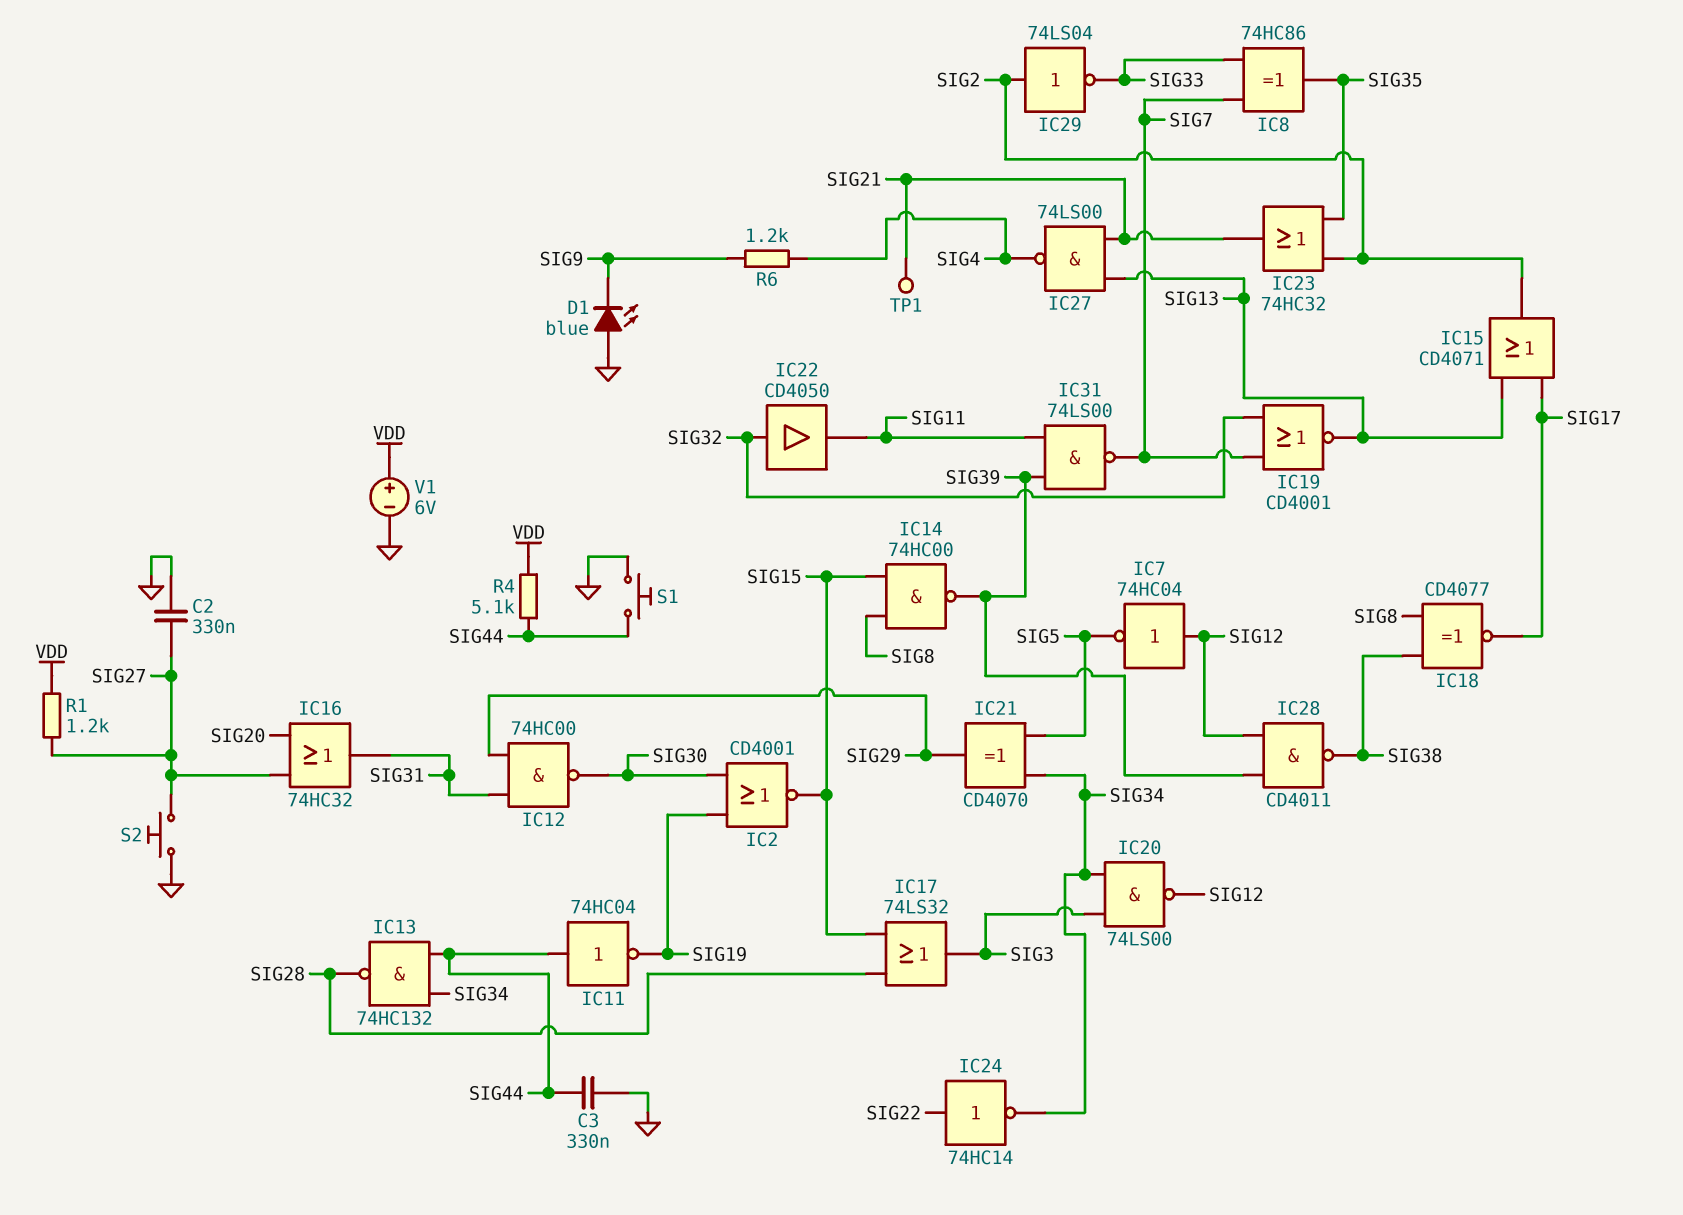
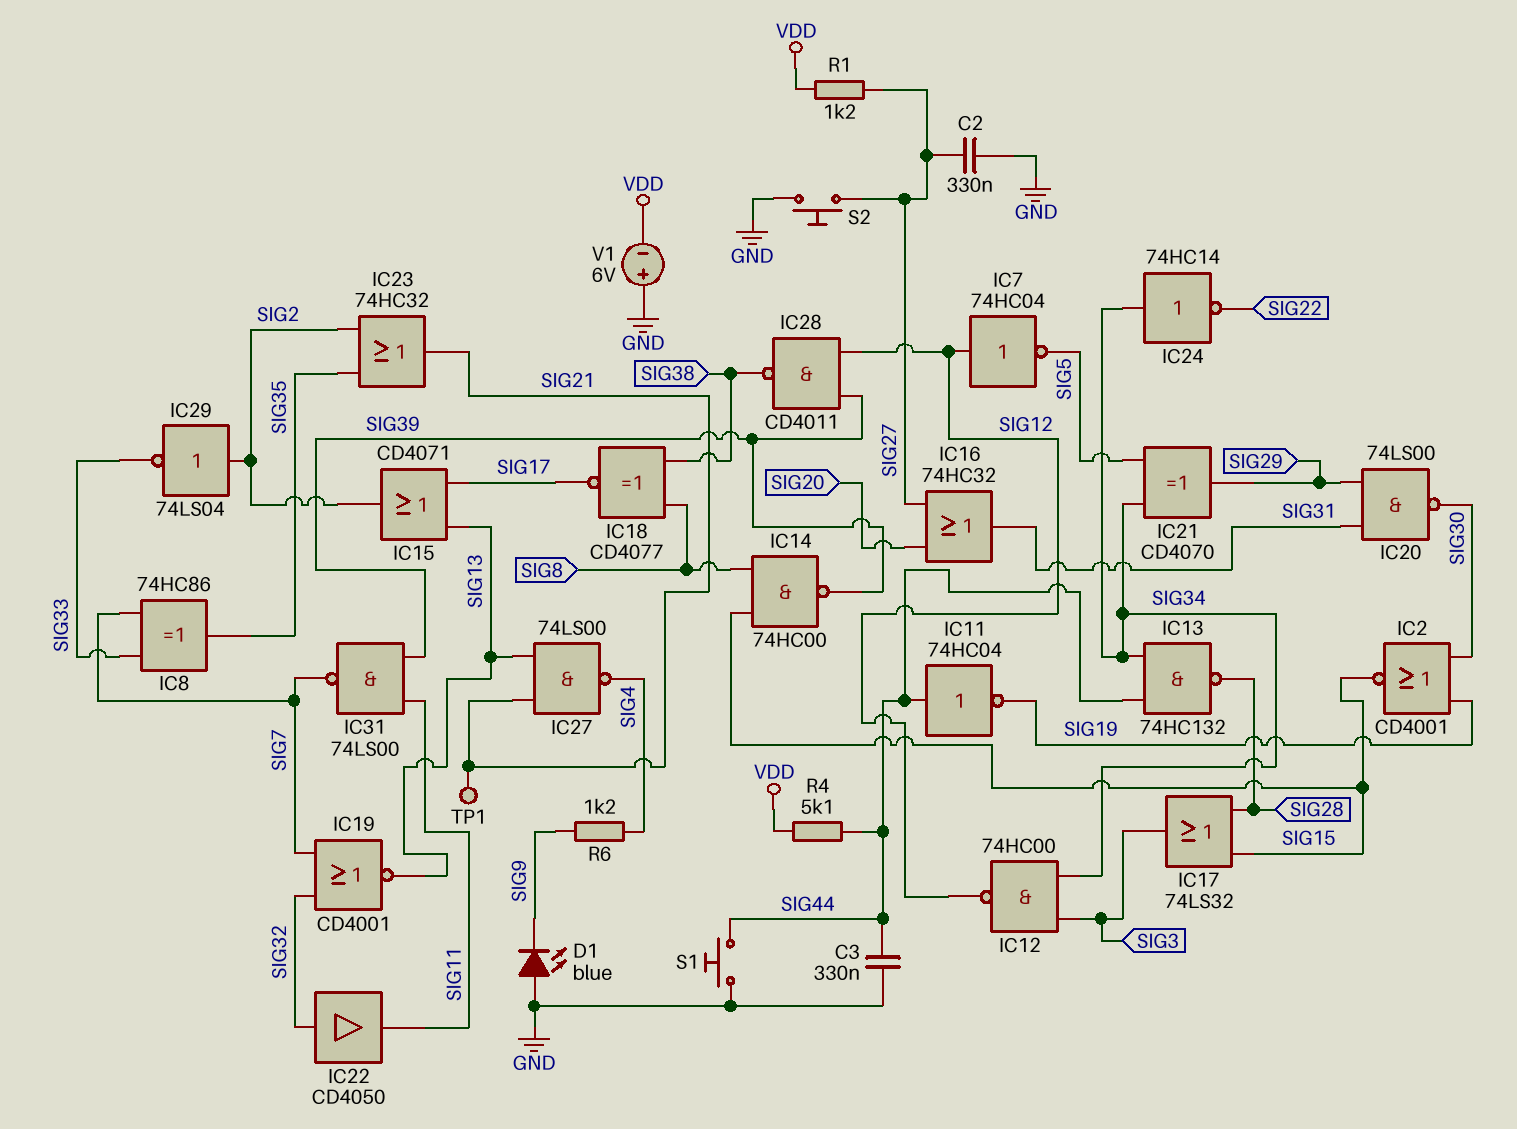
IC12: NAND 74HC00 (in SIG29, in SIG31, out SIG30) -> NAND 74HC00 (in SIG3, in SIG34, out SIG12)
IC20: NAND 74LS00 (in SIG3, in SIG34, out SIG12) -> NAND 74LS00 (in SIG29, in SIG31, out SIG30)
IC24: NOT 74HC14 (in SIG22, out SIG34) -> NOT 74HC14 (in SIG34, out SIG22)
V1: 6V (plus VDD, minus GND) -> 6V (plus GND, minus VDD)

